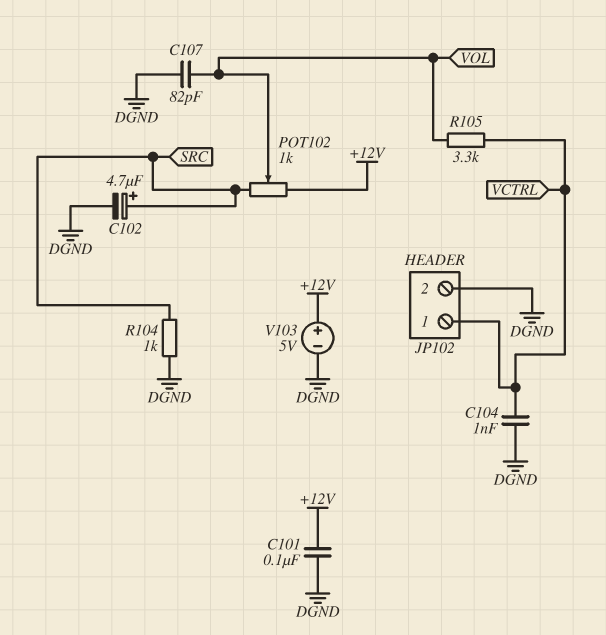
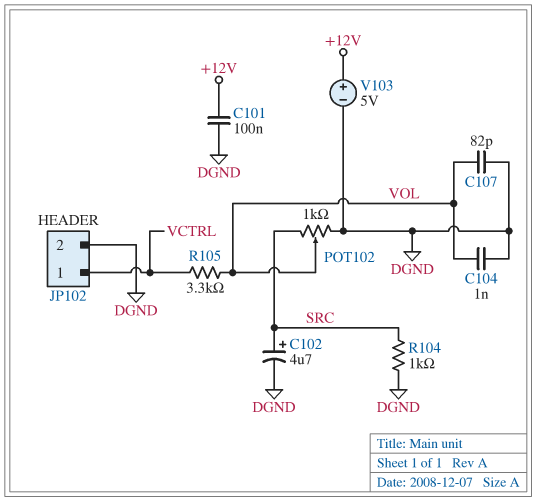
C104: 1nF (DGND, VCTRL) -> 1nF (DGND, VOL)
POT102: 1k (+12V, SRC, wiper VOL) -> 1k (DGND, SRC, wiper VOL)

